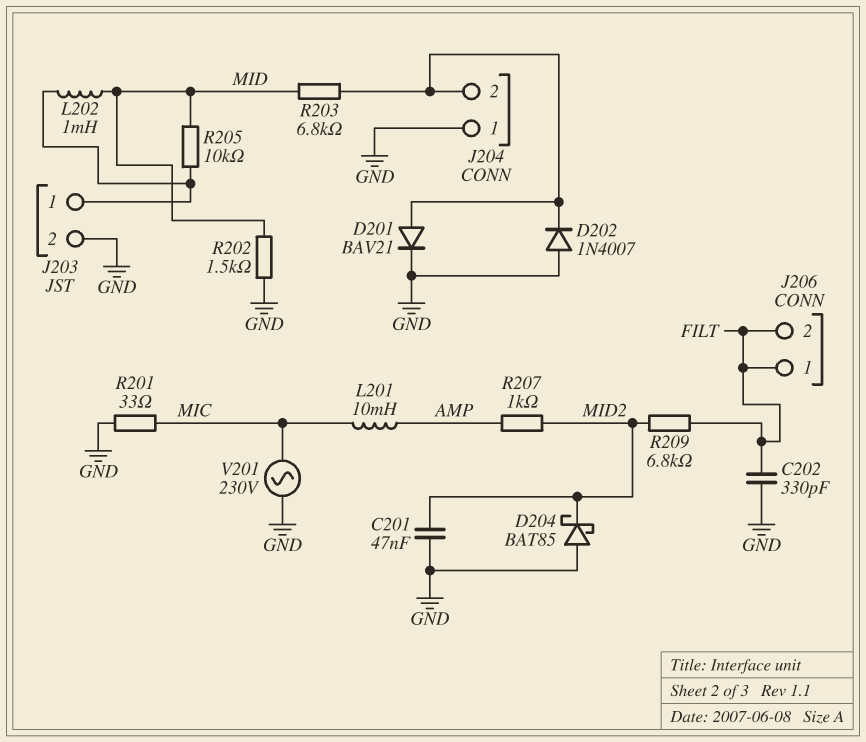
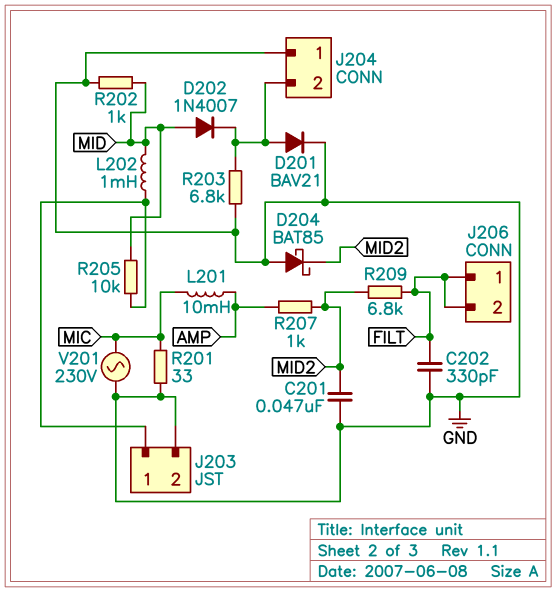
D202: diode 1N4007 (A GND, K J204/2) -> diode 1N4007 (A MID, K J204/2)
R202: 1.5k (GND, MID) -> 1k (GND, MID)
R203: 6.8k (J204/2, MID) -> 6.8k (GND, J204/2)

